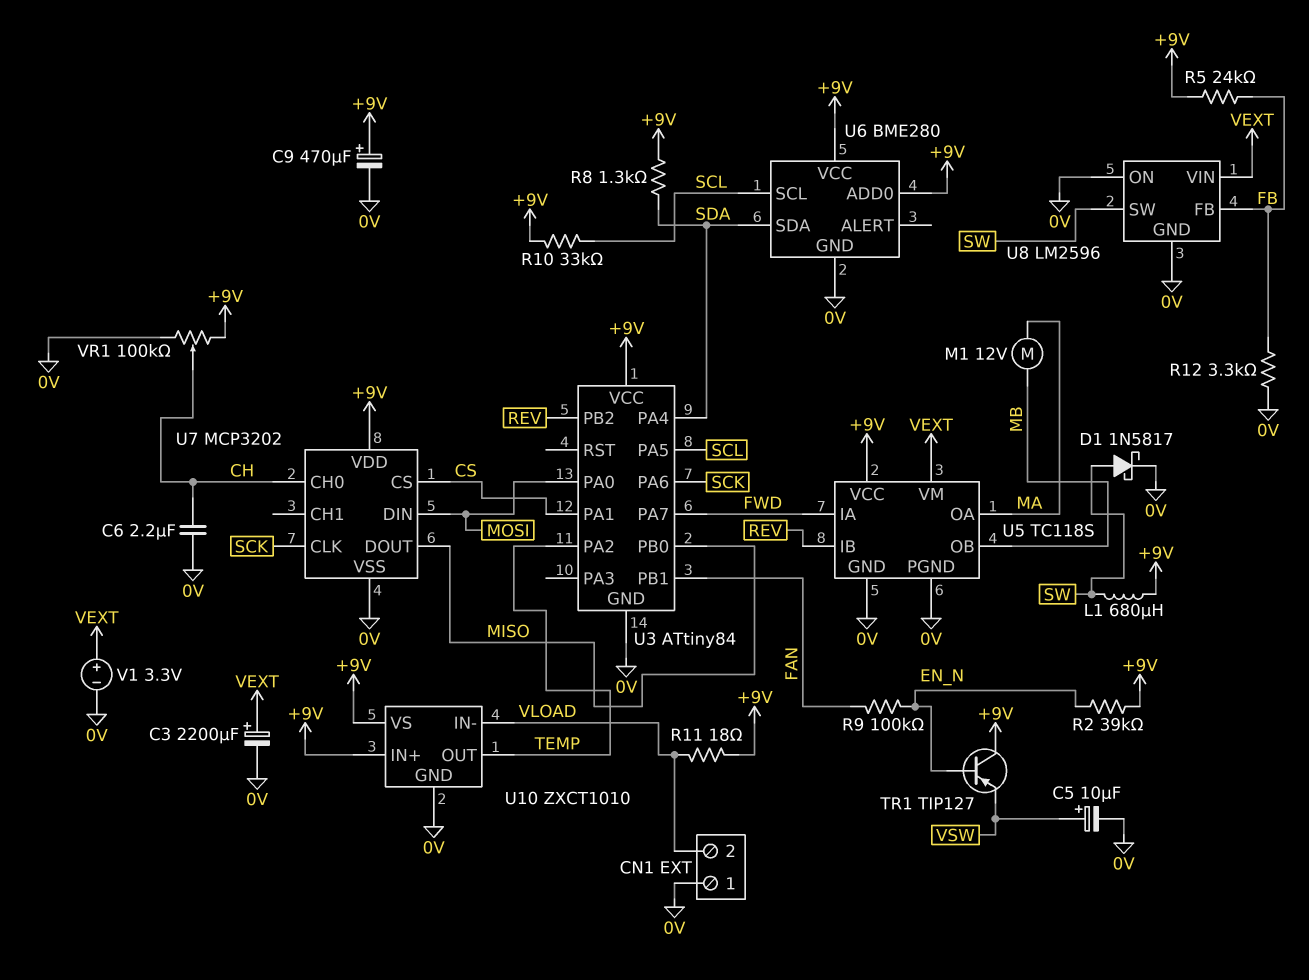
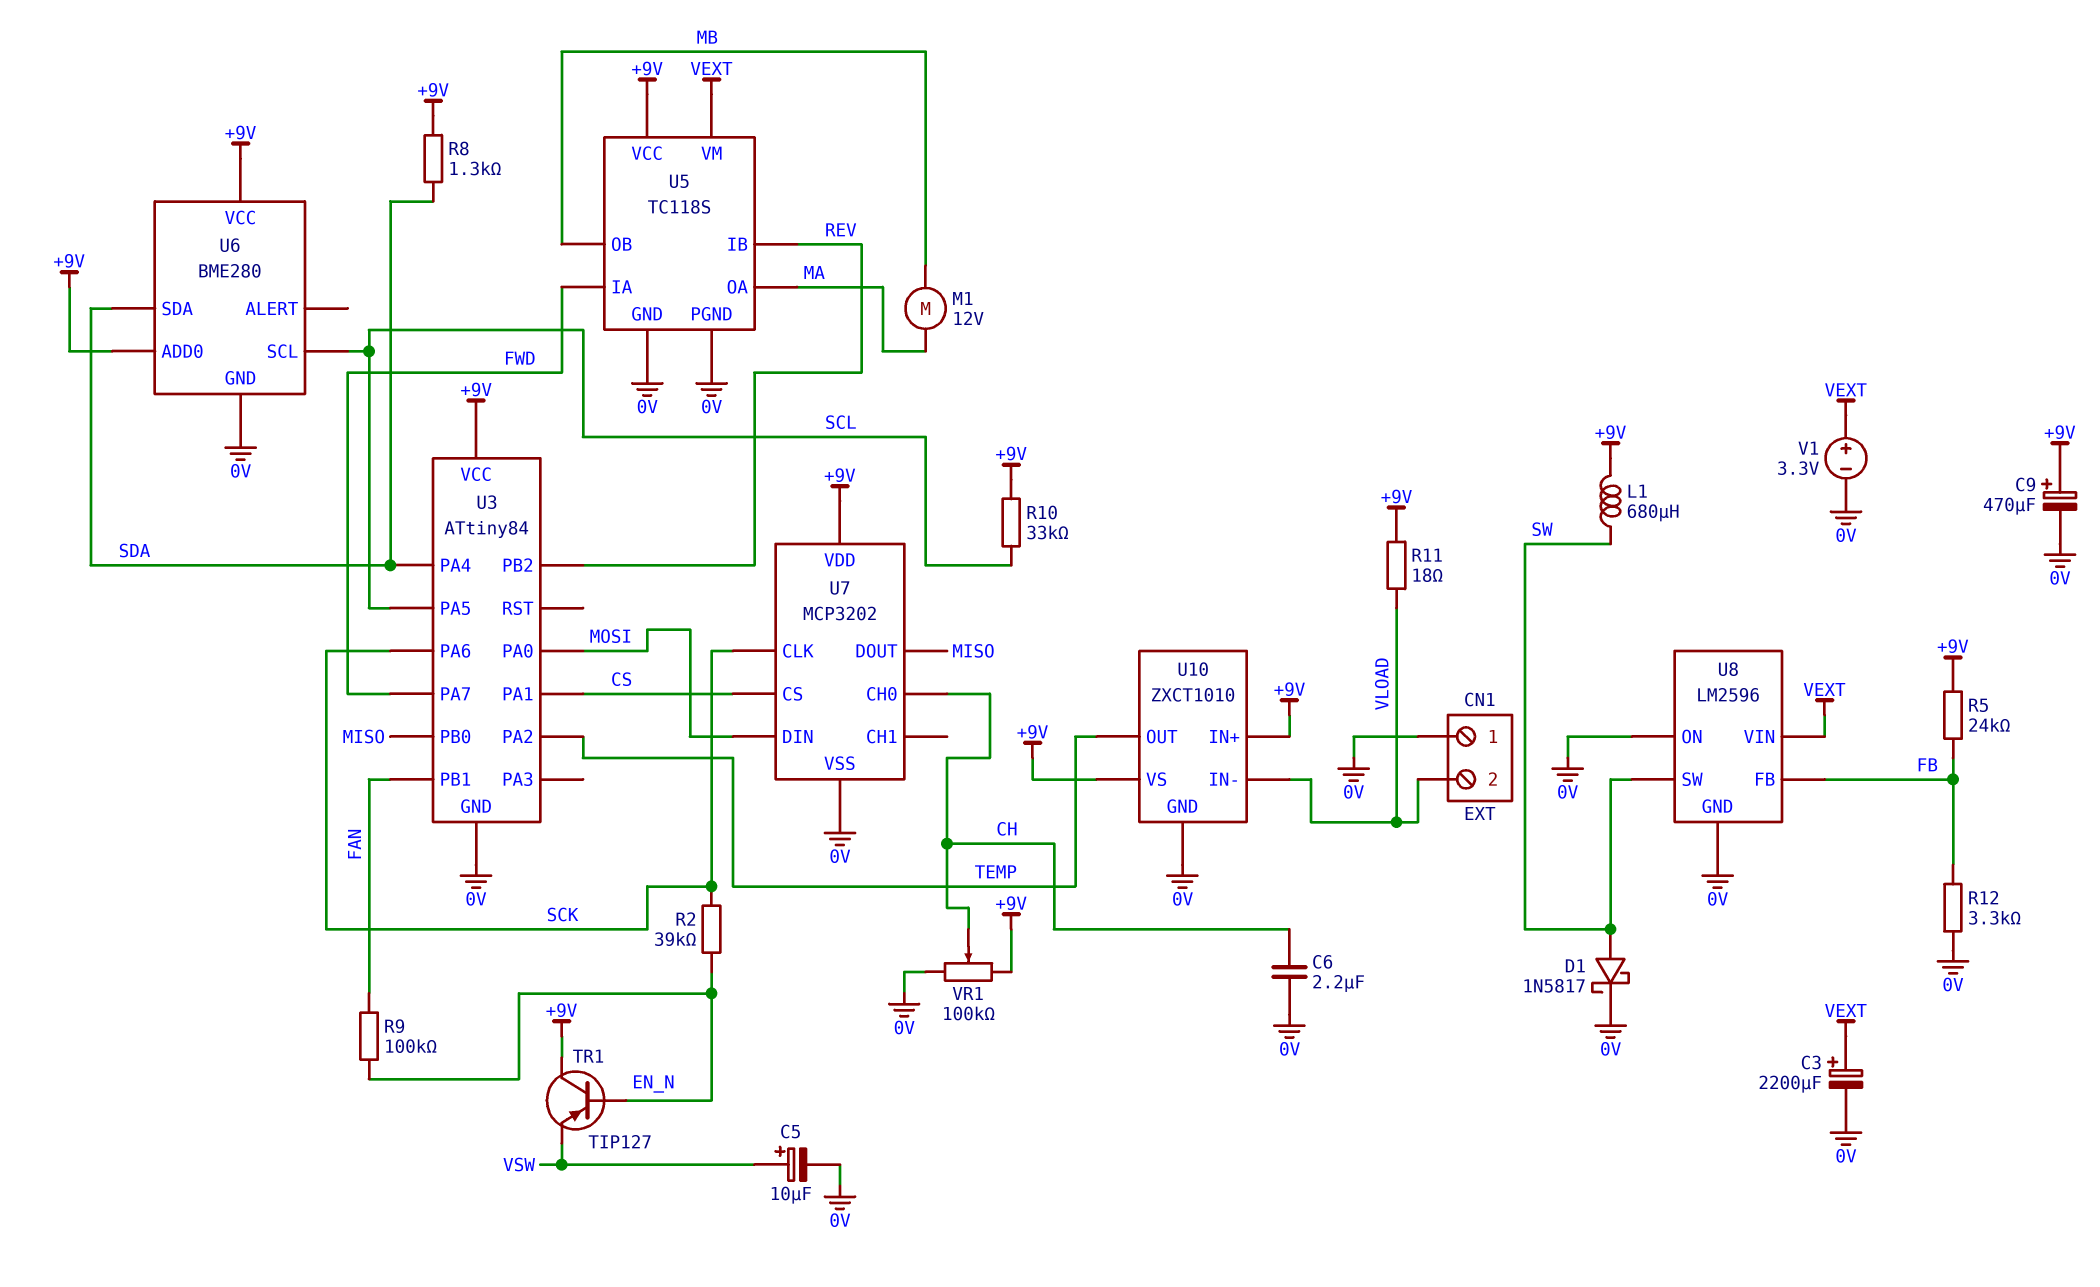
R2: 39k (+9V, EN_N) -> 39k (EN_N, SCK)

